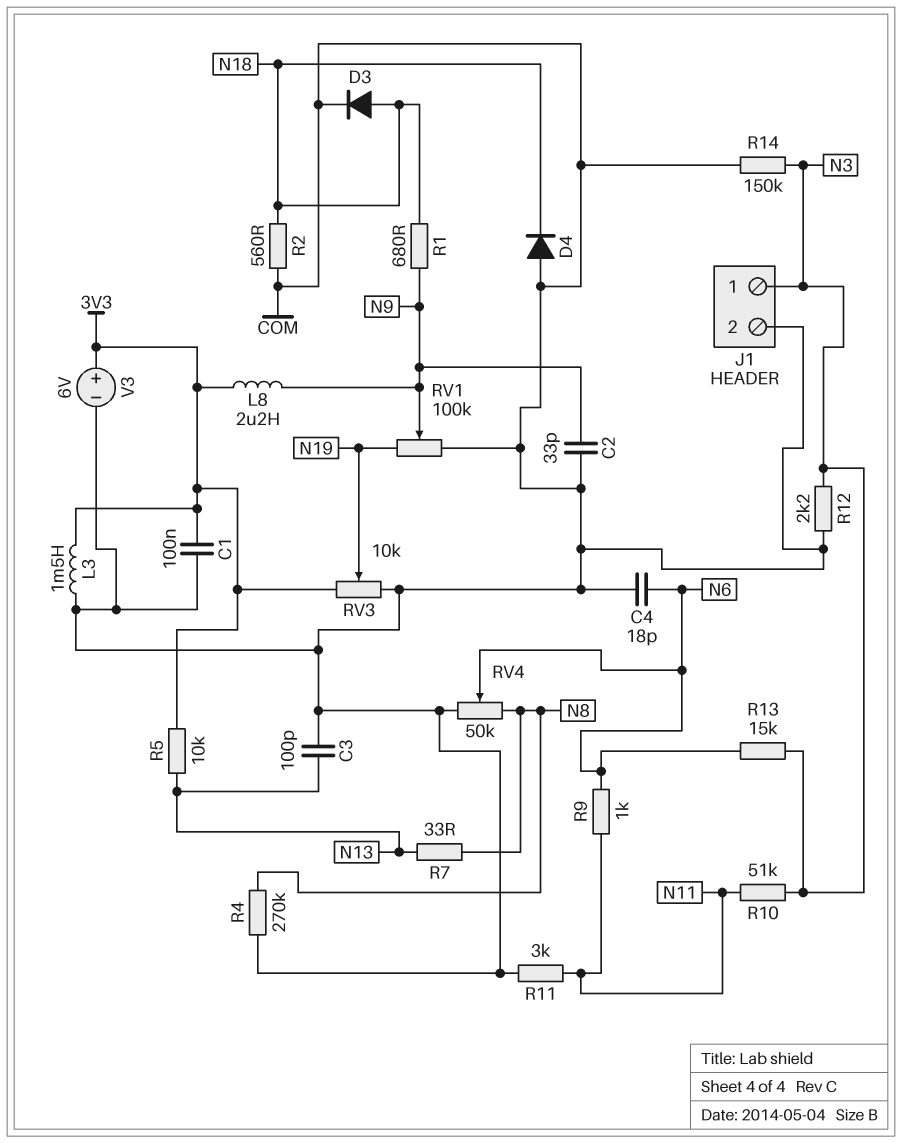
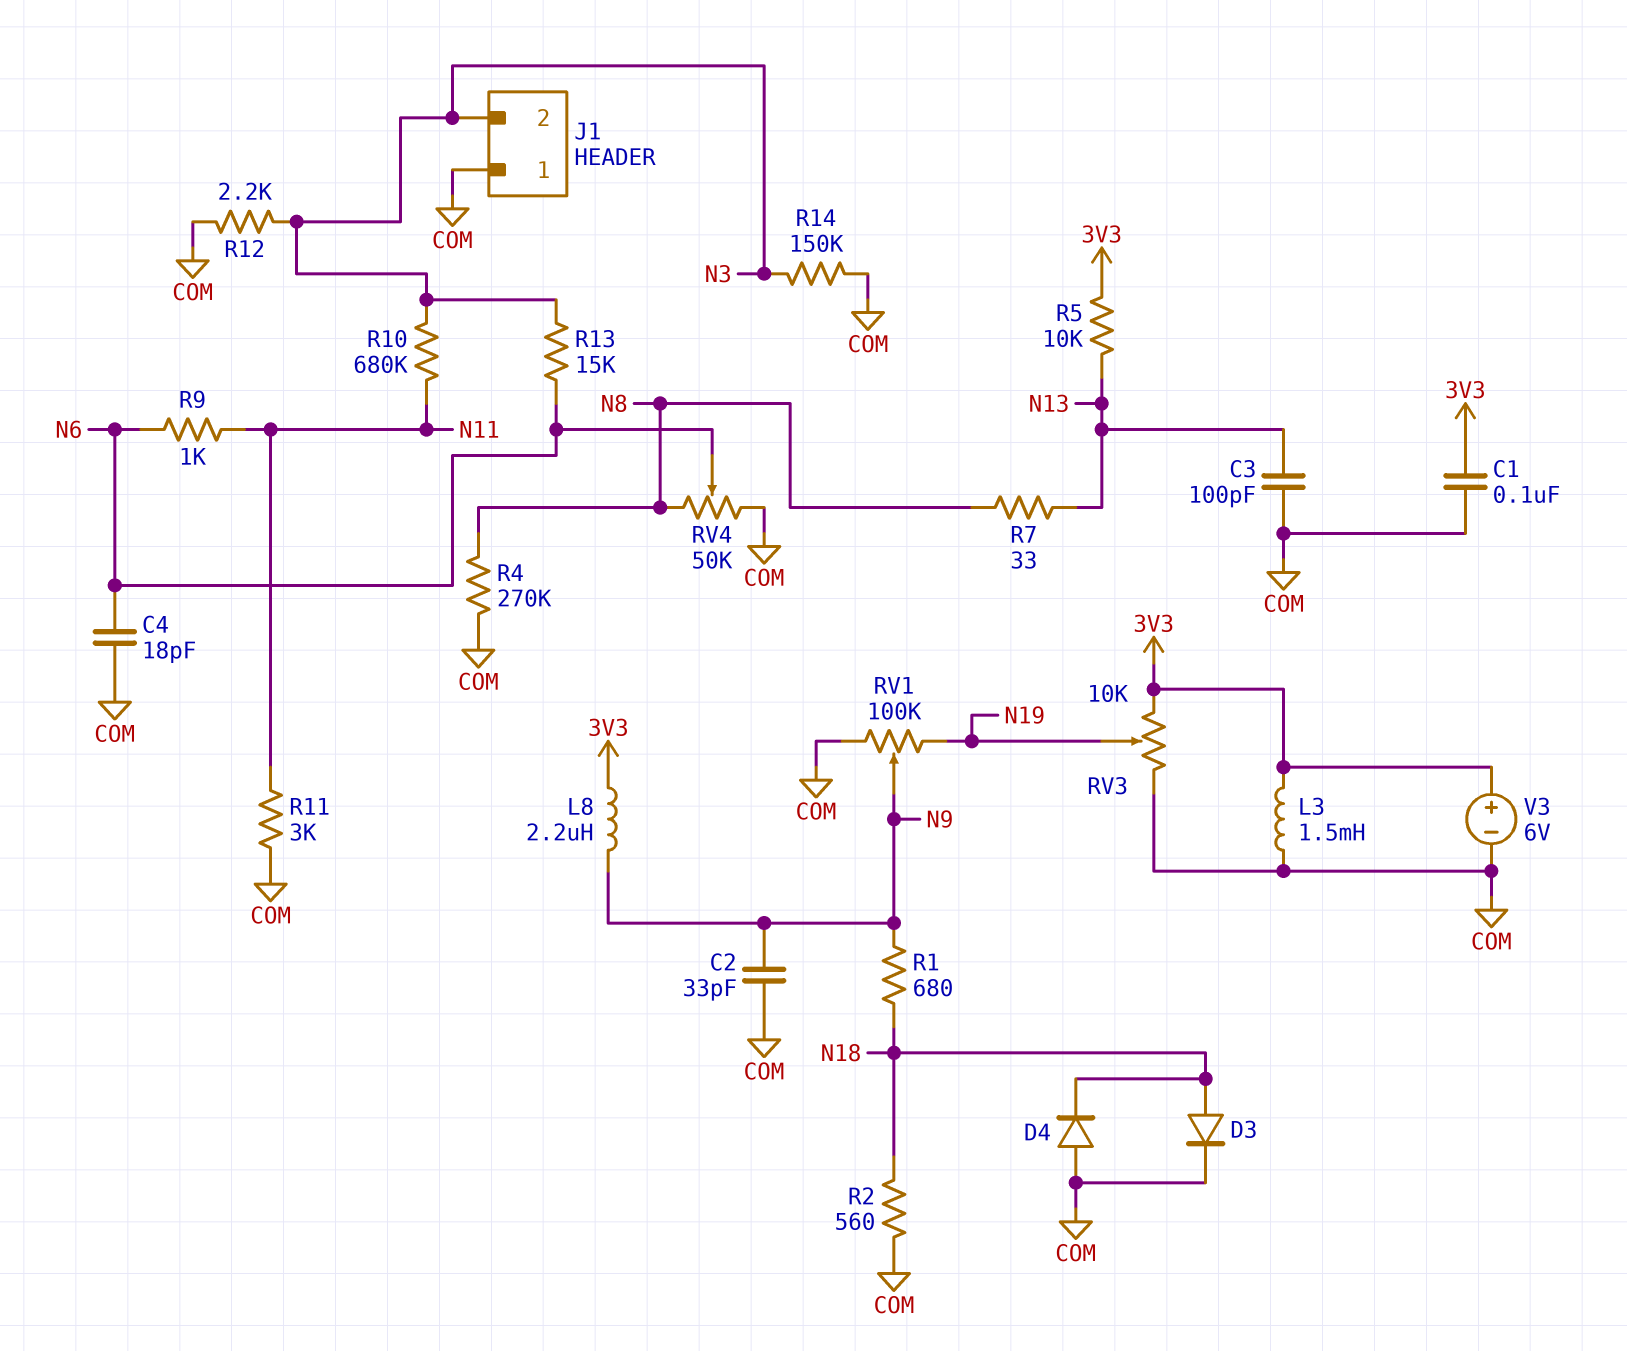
J1 pin 1: N3 -> COM
J1 pin 2: COM -> N3
R10: 51k (N3, N11) -> 680k (N3, N11)

